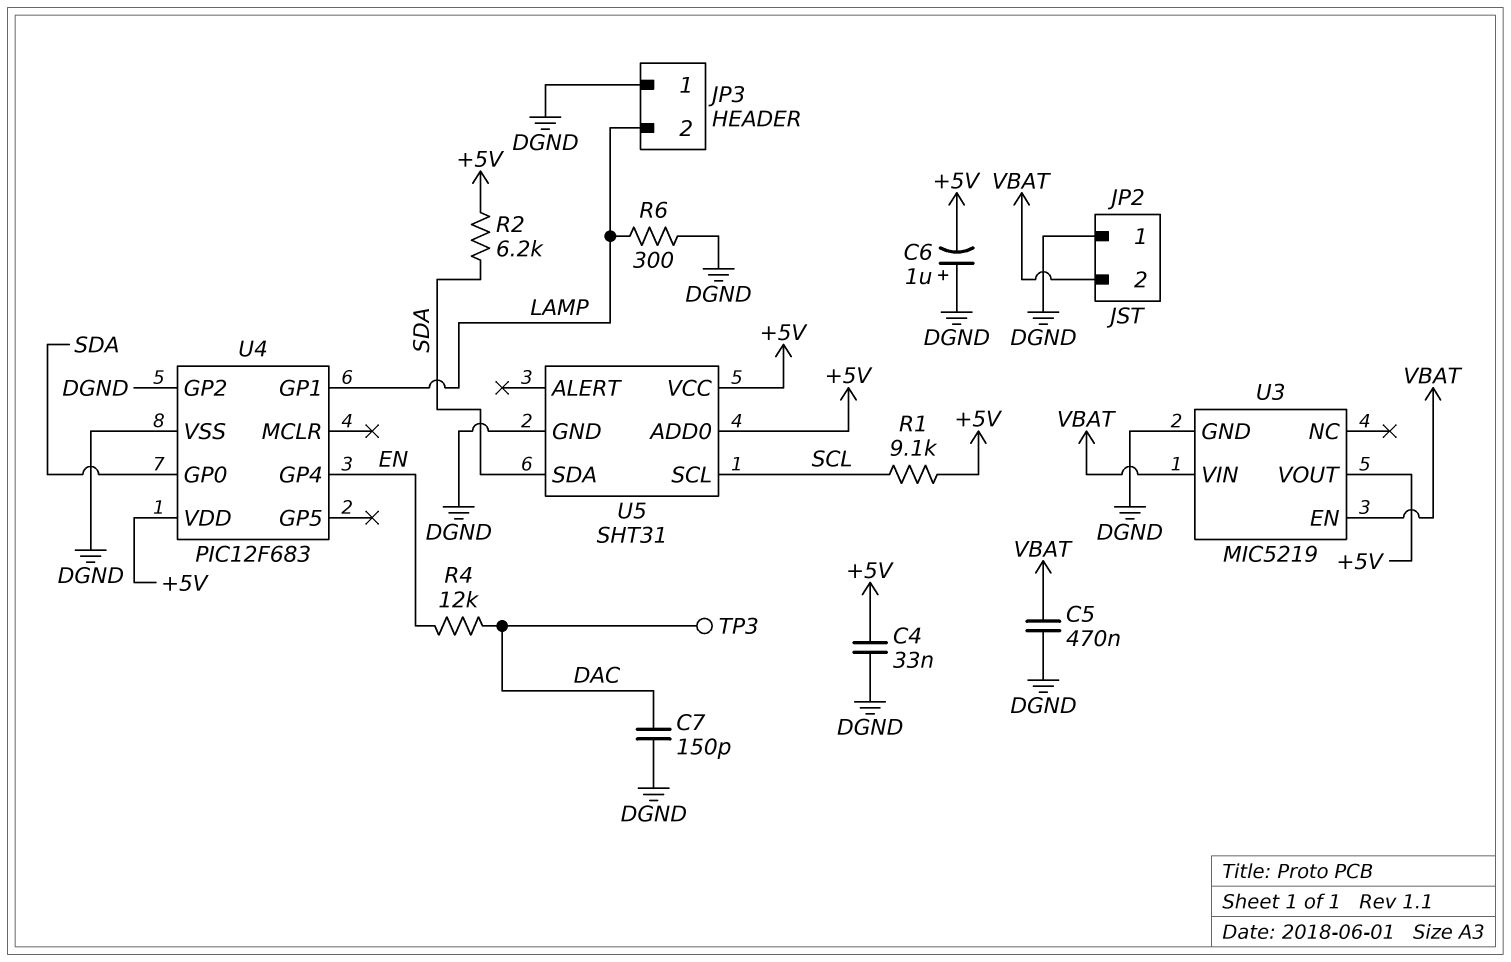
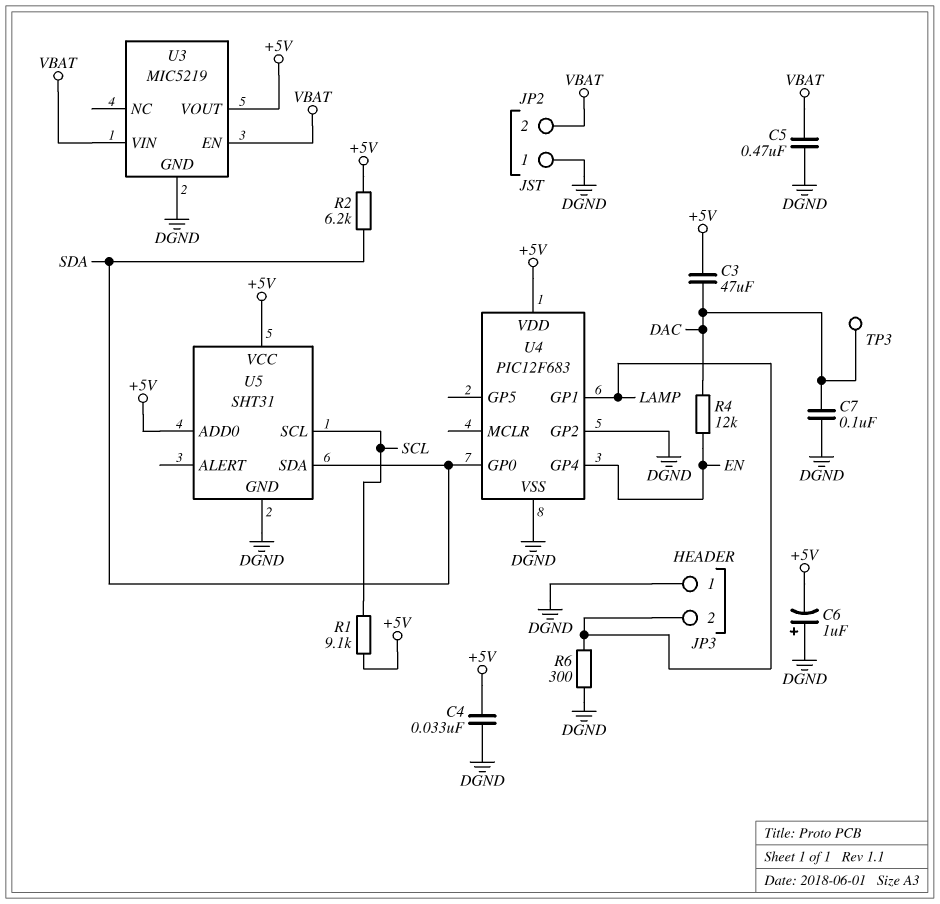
C3: none -> 47uF (+5V, DAC)
C7: 150pF (DAC, DGND) -> 100nF (DAC, DGND)

